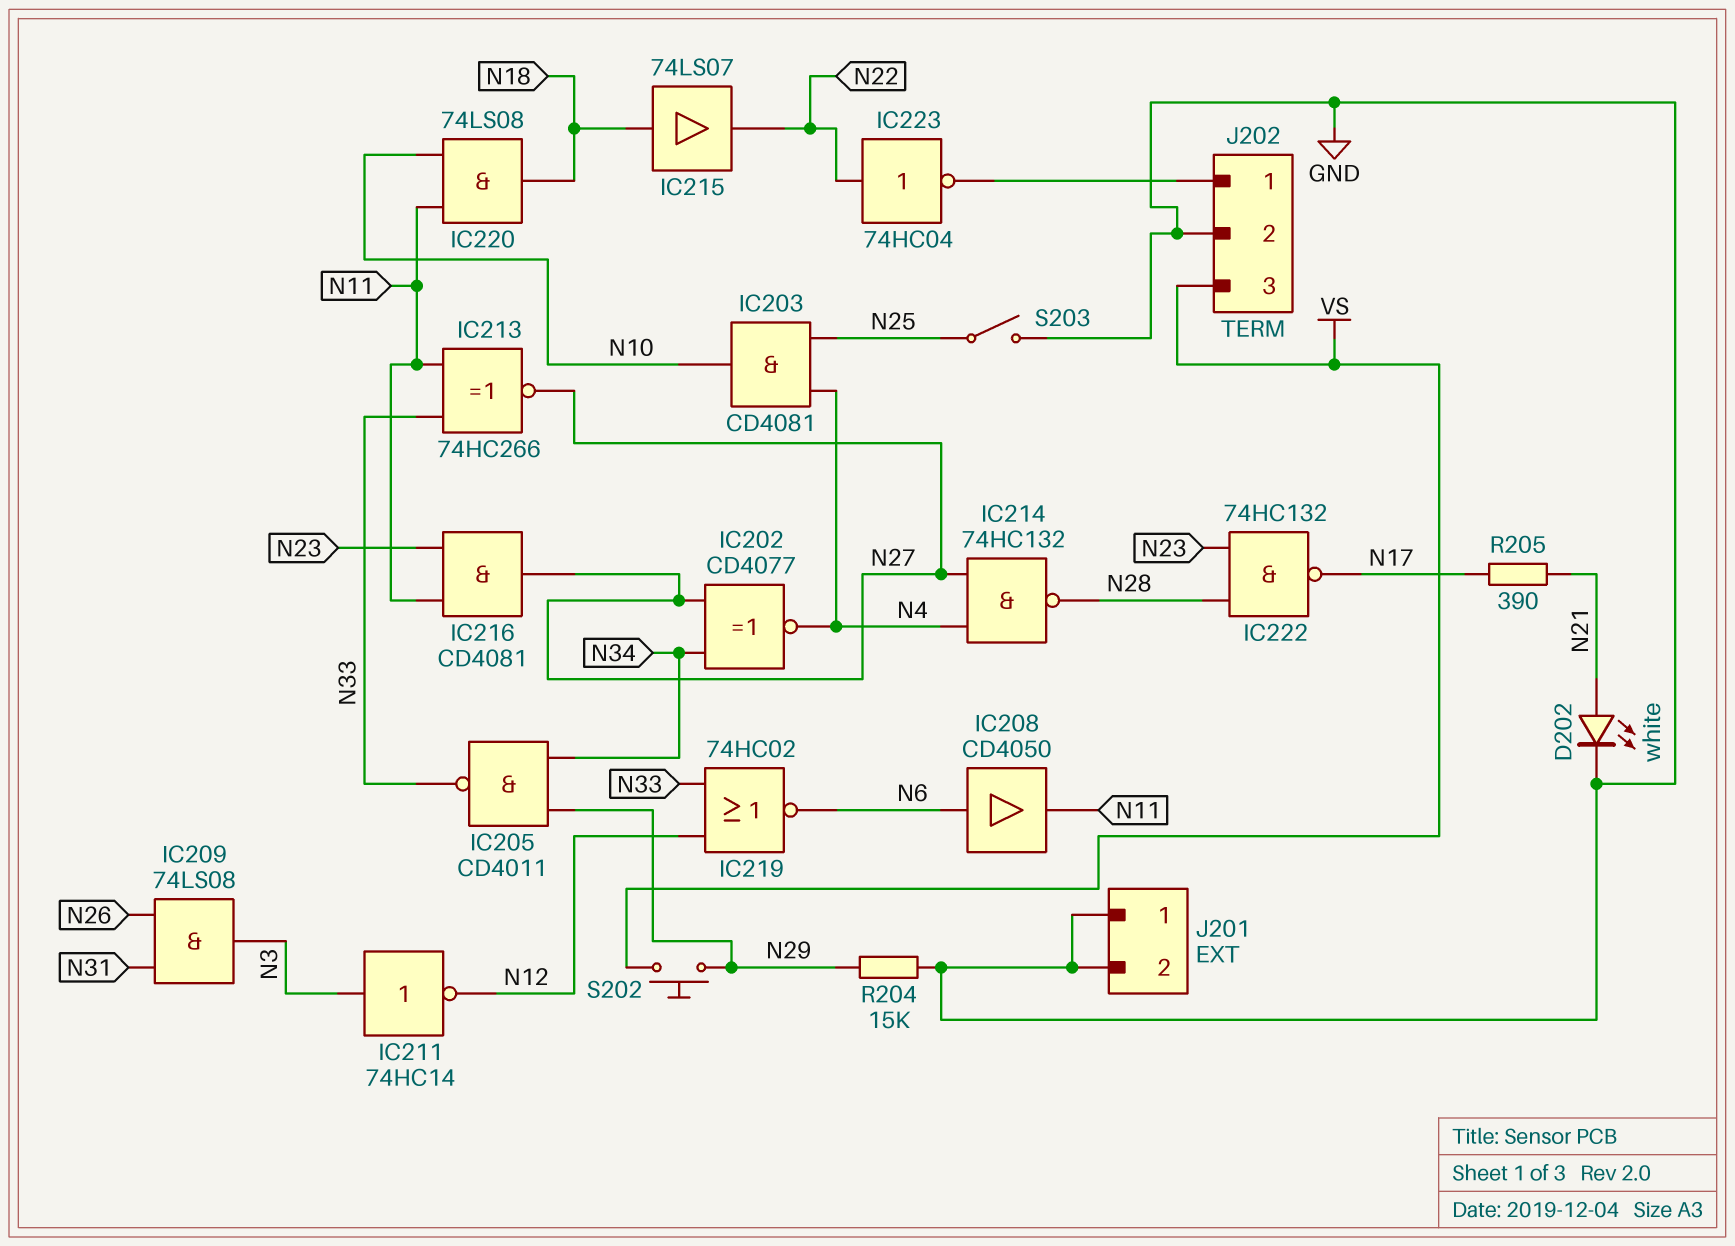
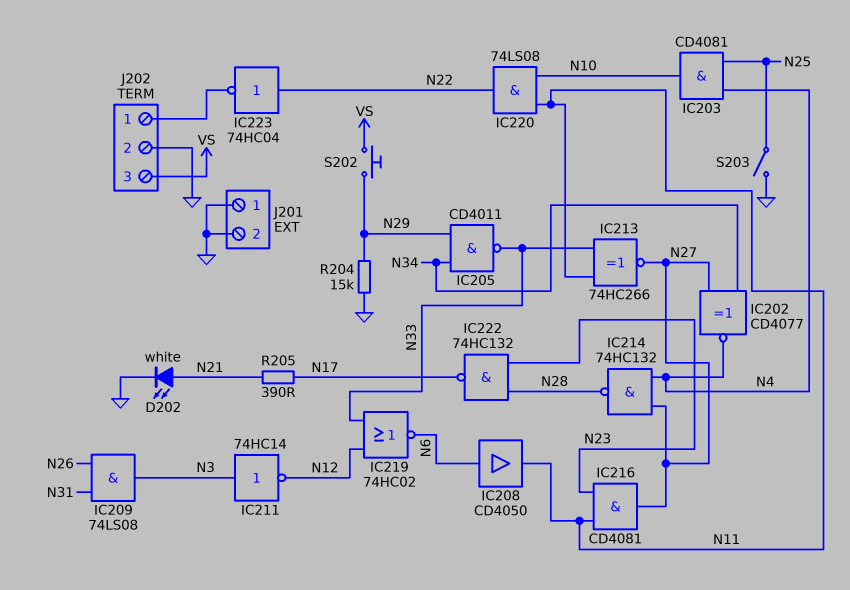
IC215: buffer 74LS07 (in N18, out N22) -> none
IC220: AND 74LS08 (in N10, in N11, out N18) -> AND 74LS08 (in N10, in N11, out N22)

